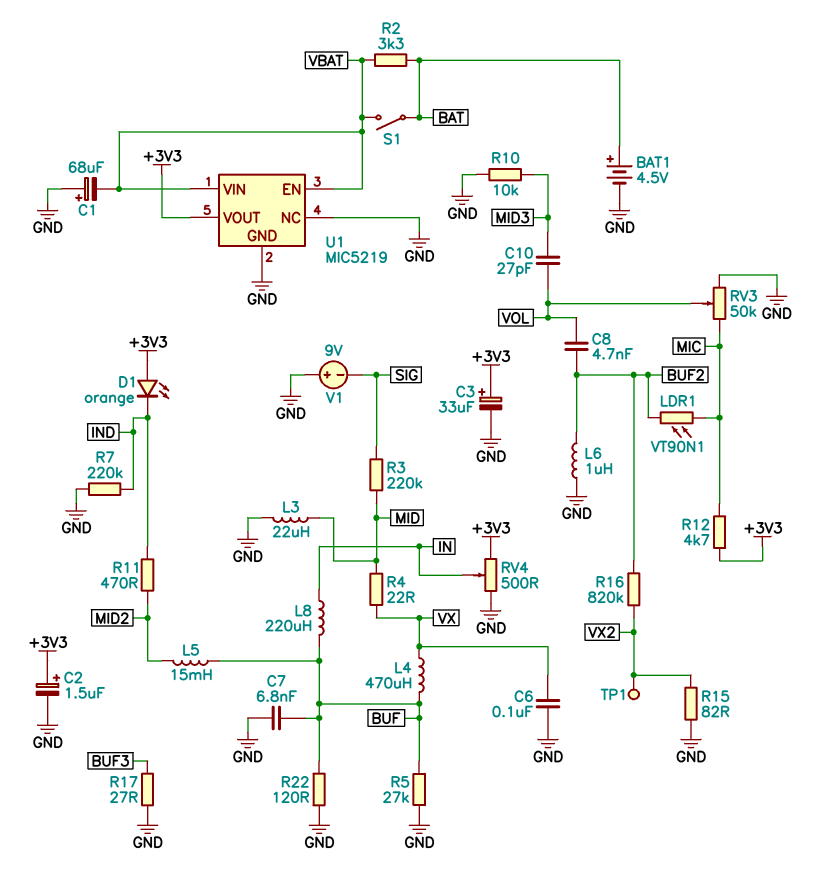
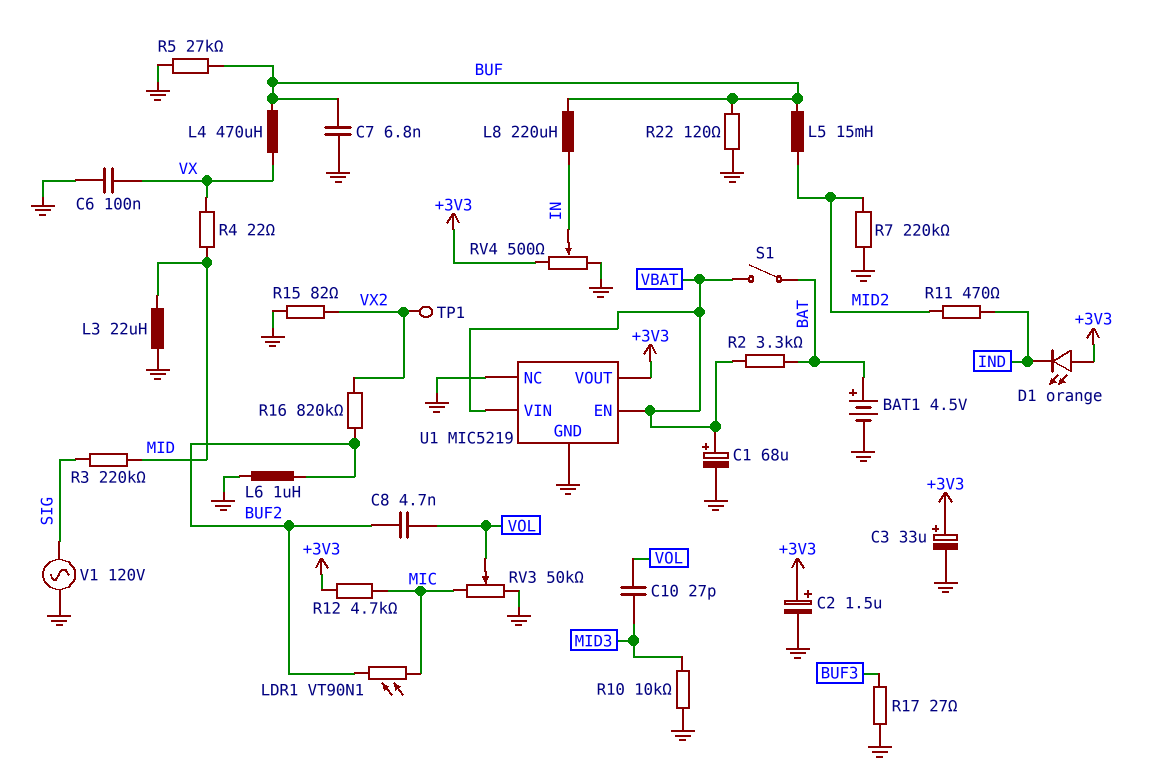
C1: 68uF (plus GND, minus VBAT) -> 68uF (plus VBAT, minus GND)
R7: 220k (GND, IND) -> 220k (GND, MID2)
V1: 9V (plus GND, minus SIG) -> AC 120V (GND, SIG)

